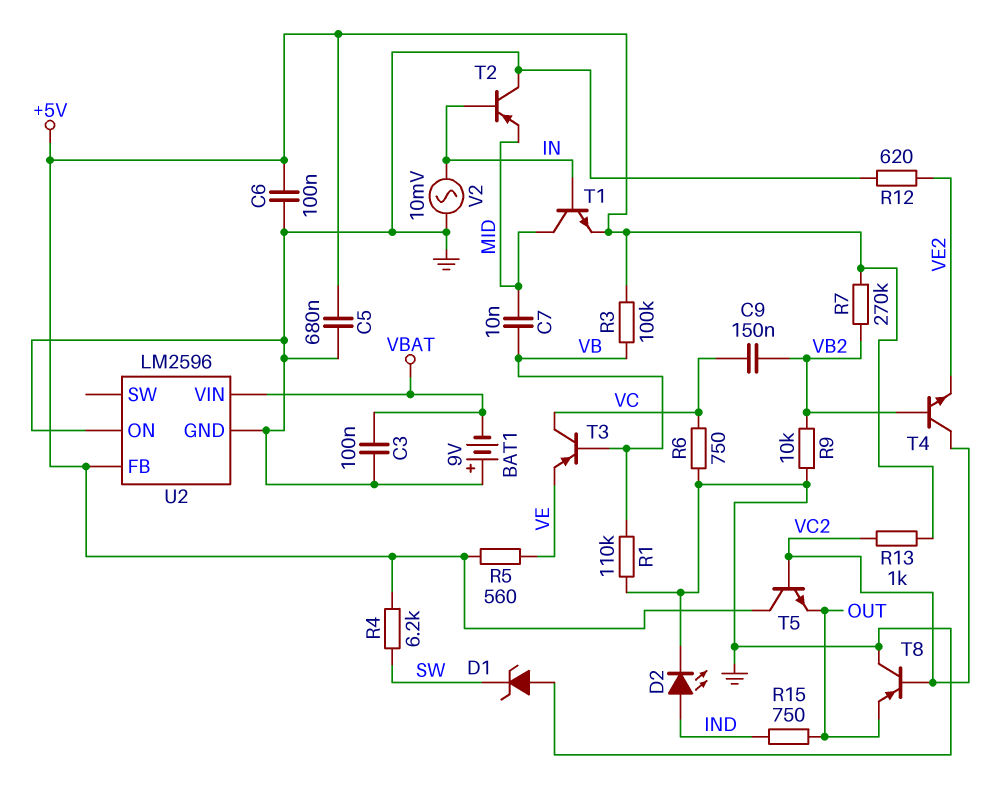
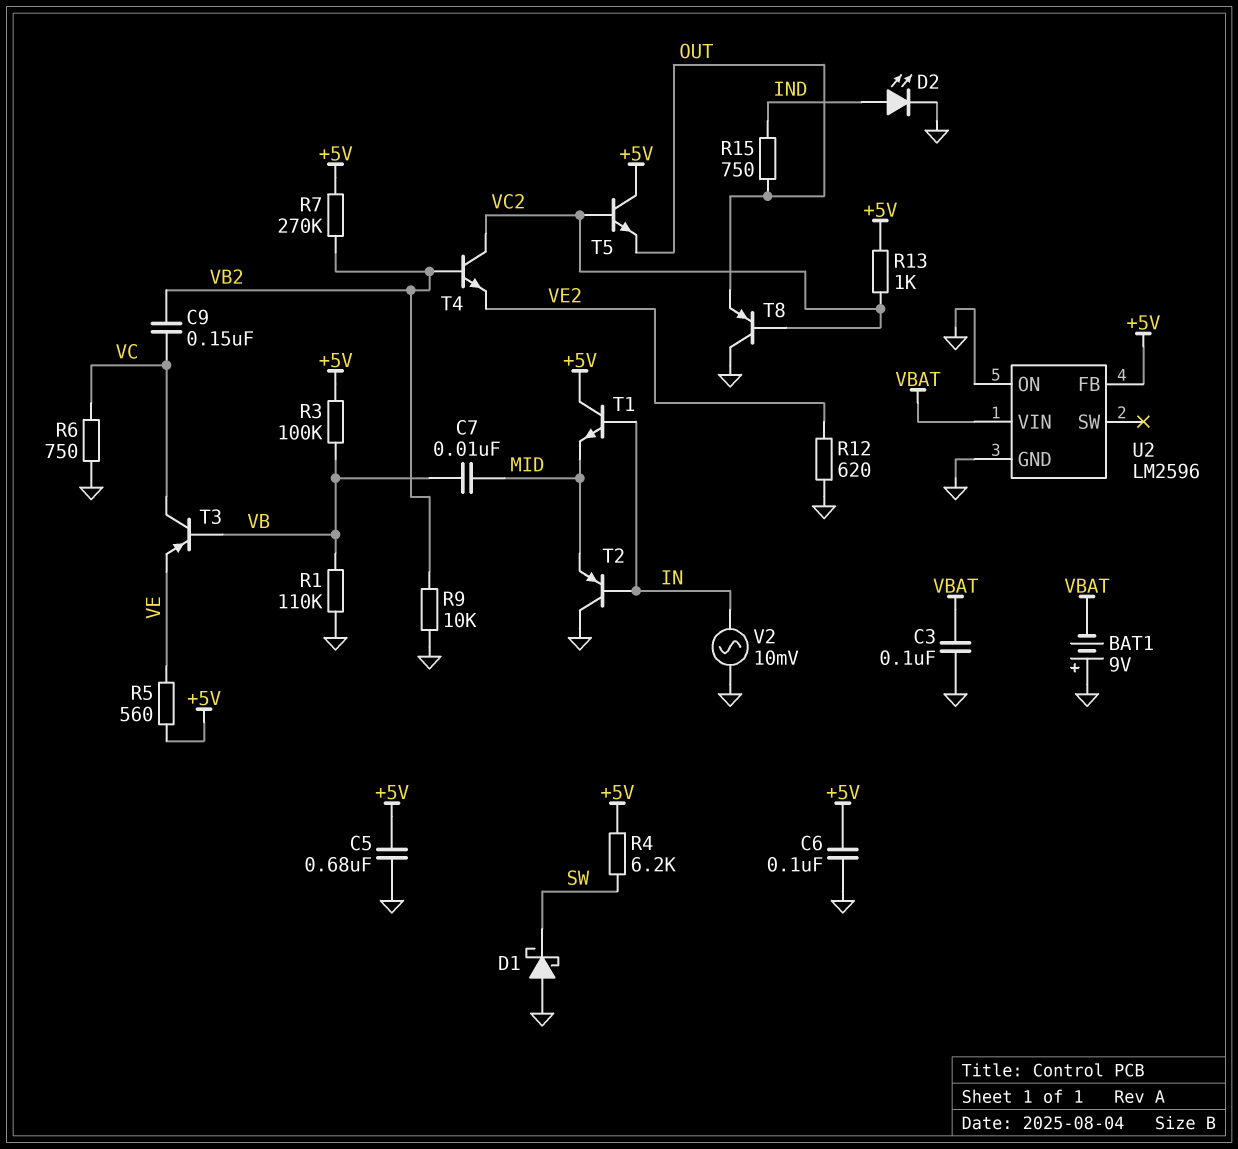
D1: zener (A GND, K SW) -> schottky (A GND, K SW)
T1: NPN (B IN, C MID, E +5V) -> NPN (B IN, C +5V, E MID)

